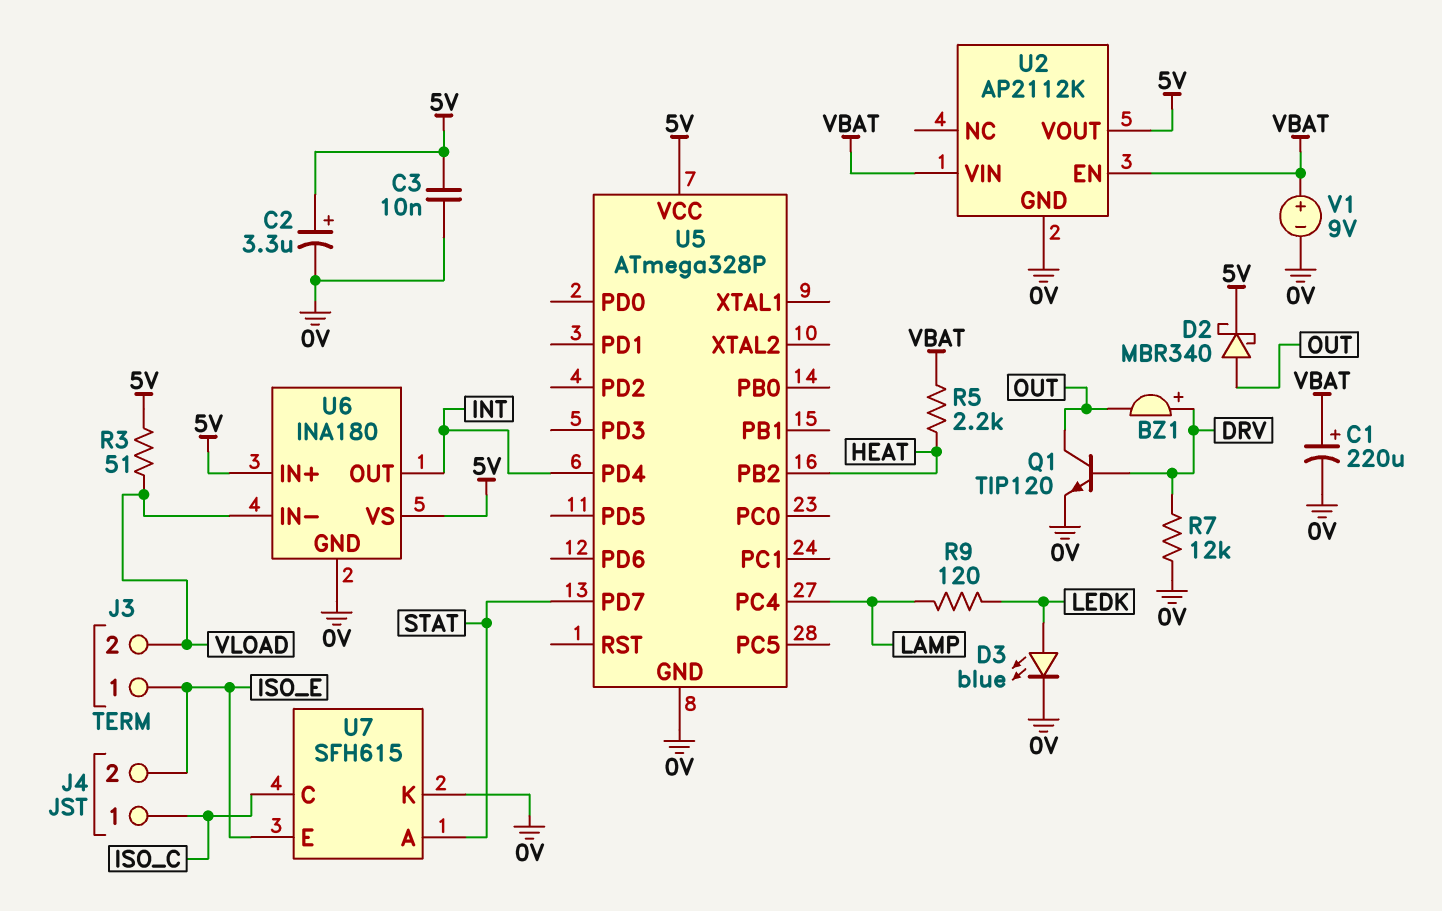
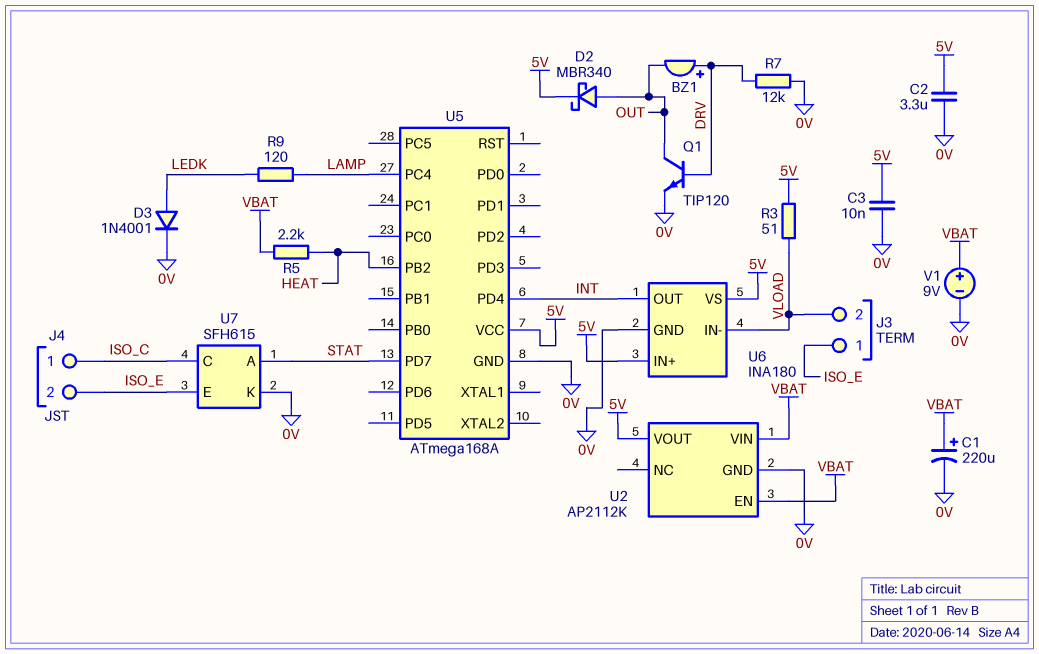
C2: 3.3uF (plus 5V, minus 0V) -> 3.3uF (0V, 5V)
D3: LED blue (A LEDK, K 0V) -> diode 1N4001 (A LEDK, K 0V)
U5: ATmega328P -> ATmega168A

